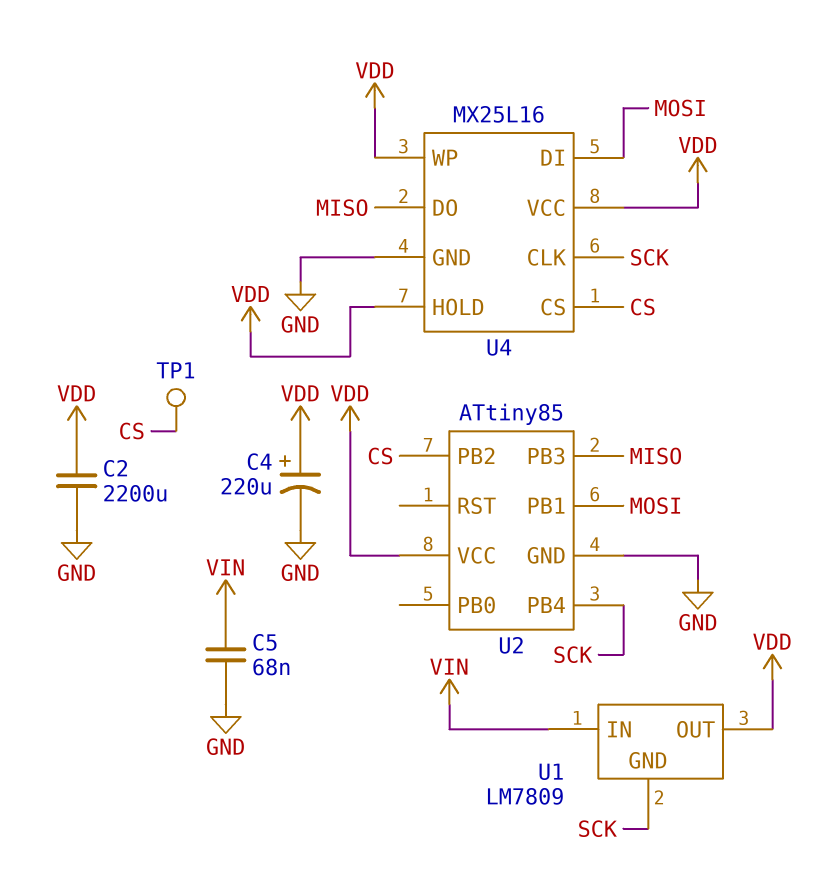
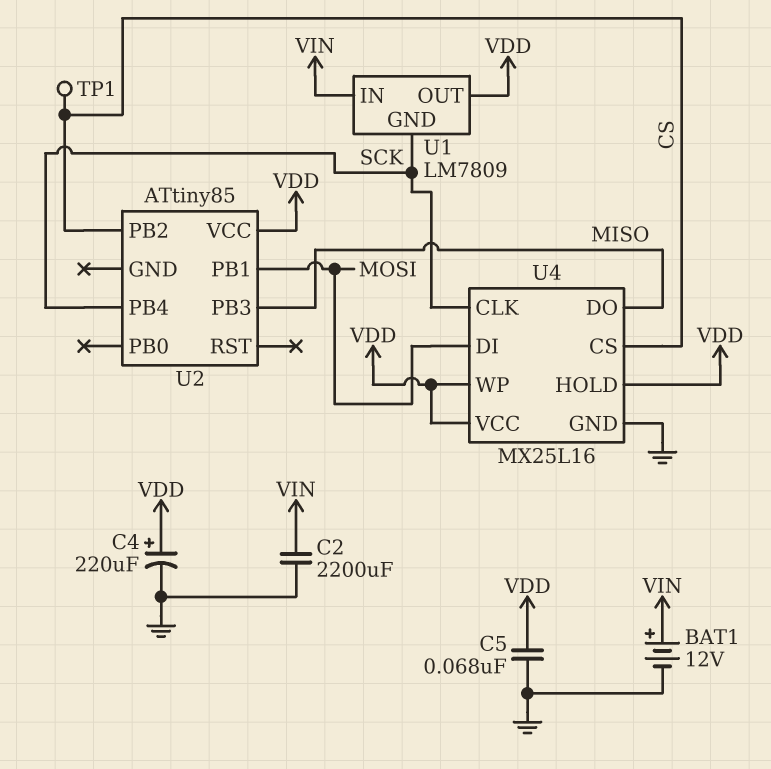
BAT1: none -> 12V (plus VIN, minus GND)
C2: 2200uF (GND, VDD) -> 2200uF (GND, VIN)
C5: 68nF (GND, VIN) -> 68nF (GND, VDD)
U2 pin GND: GND -> none

